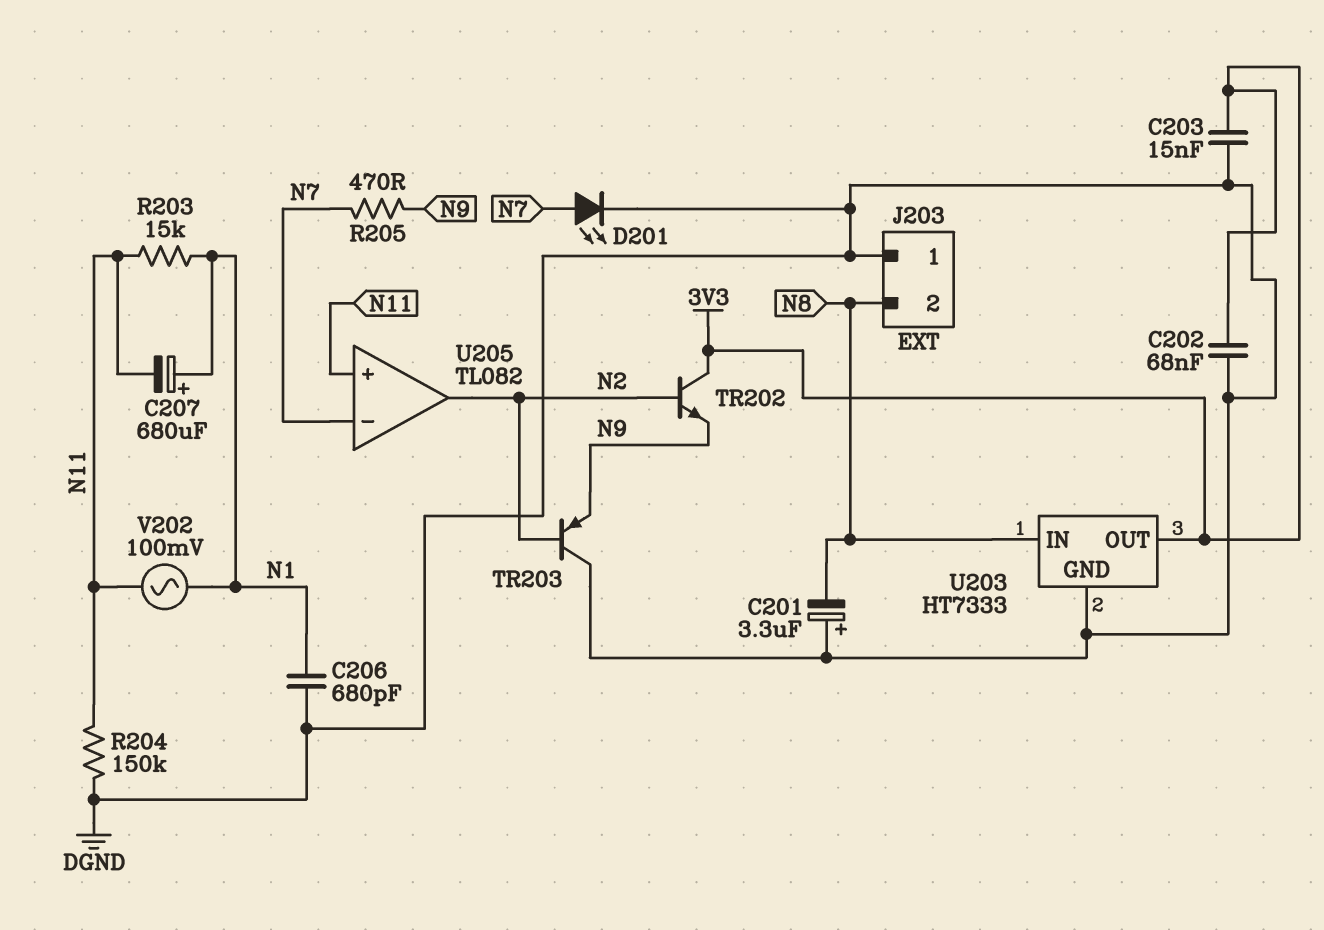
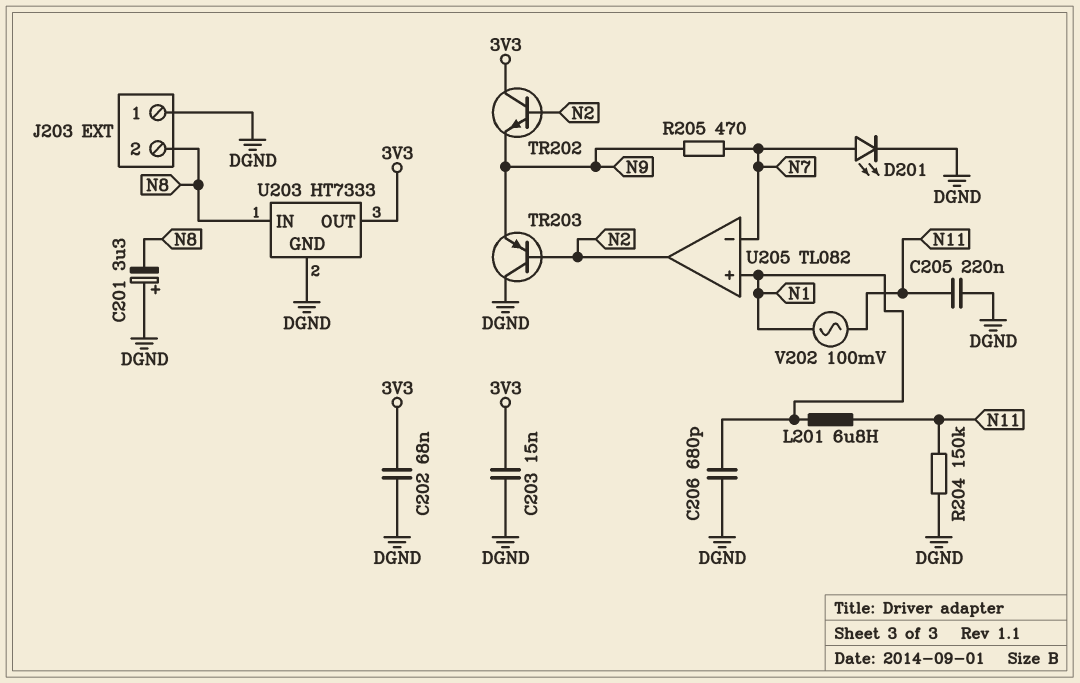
C205: none -> 220nF (DGND, N11)
C207: 680uF (plus N1, minus N11) -> none
L201: none -> 6.8uH (N1, N11)
R203: 15k (N1, N11) -> none
U205 pin in+: N11 -> N1

